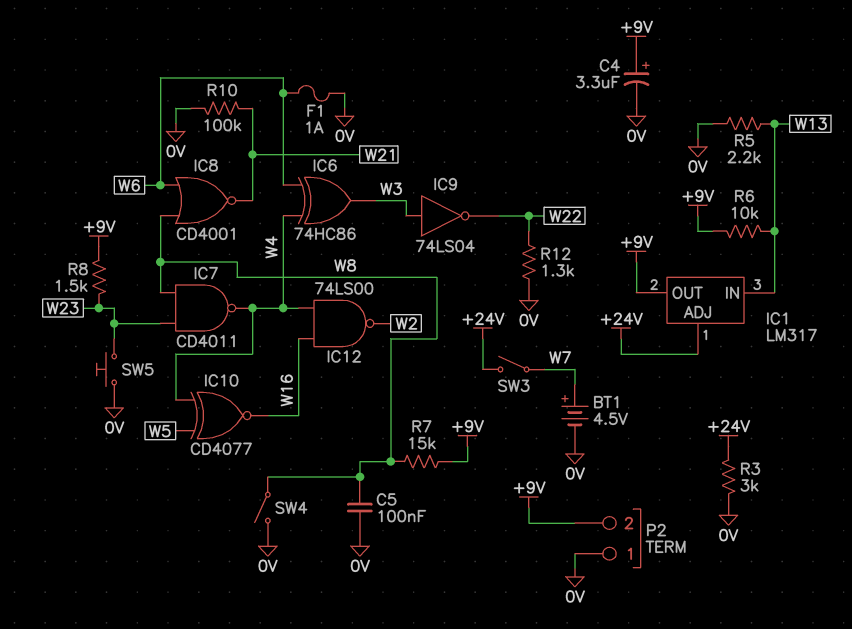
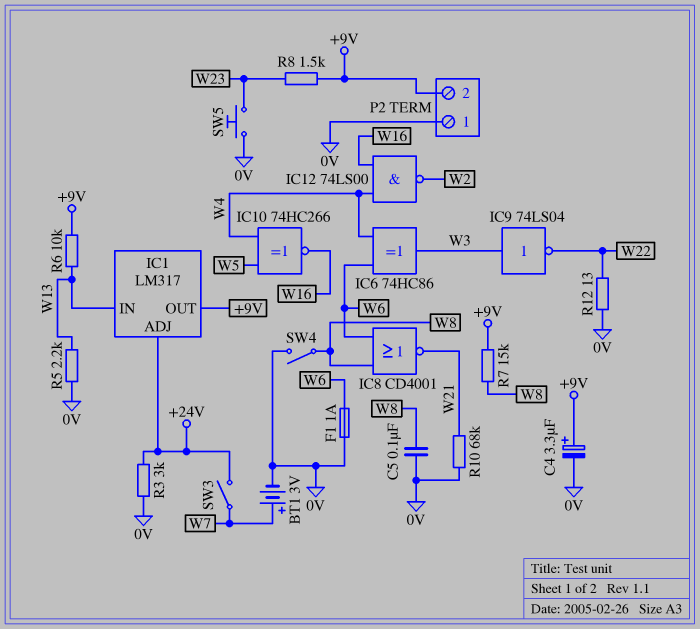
BT1: 4.5V (plus W7, minus 0V) -> 3V (plus W7, minus 0V)
IC7: NAND CD4011 (in W8, in W23, out W4) -> none
IC10: XNOR CD4077 (in W4, in W5, out W16) -> XNOR 74HC266 (in W4, in W5, out W16)
R10: 100k (0V, W21) -> 68k (0V, W21)
R12: 1.3k (0V, W22) -> 13 (0V, W22)

